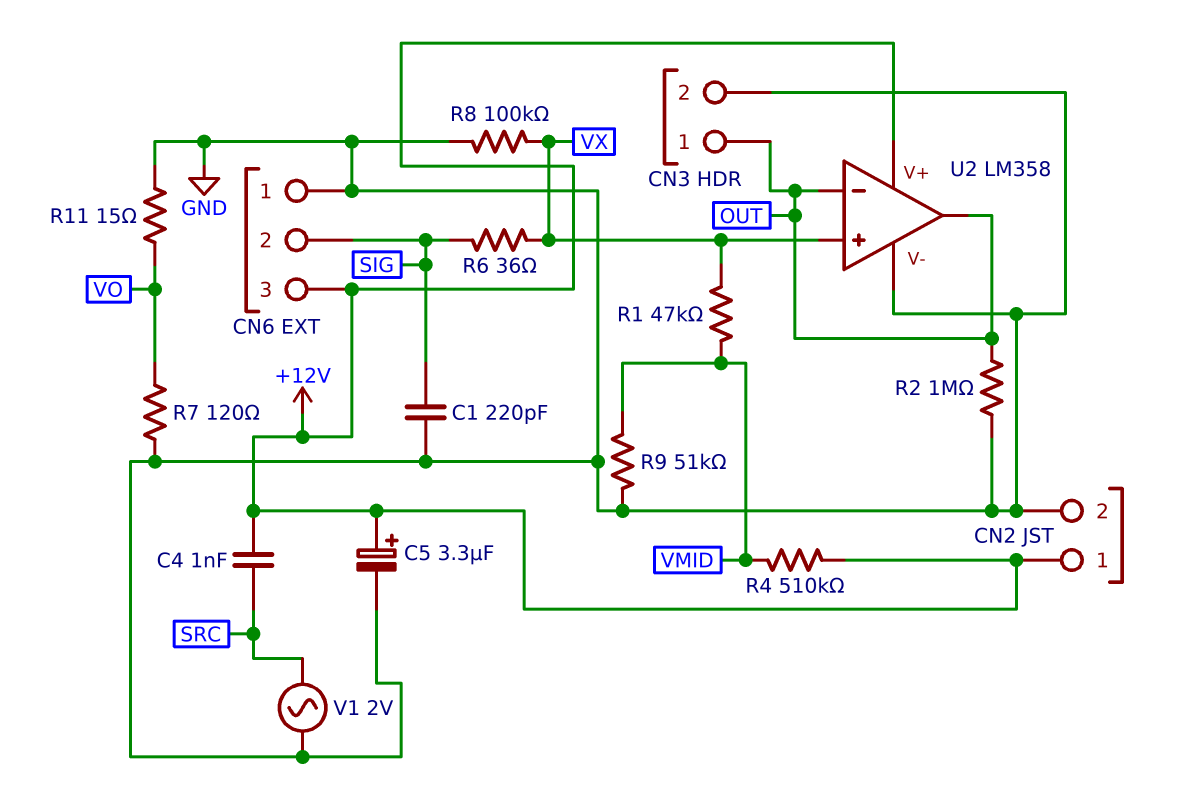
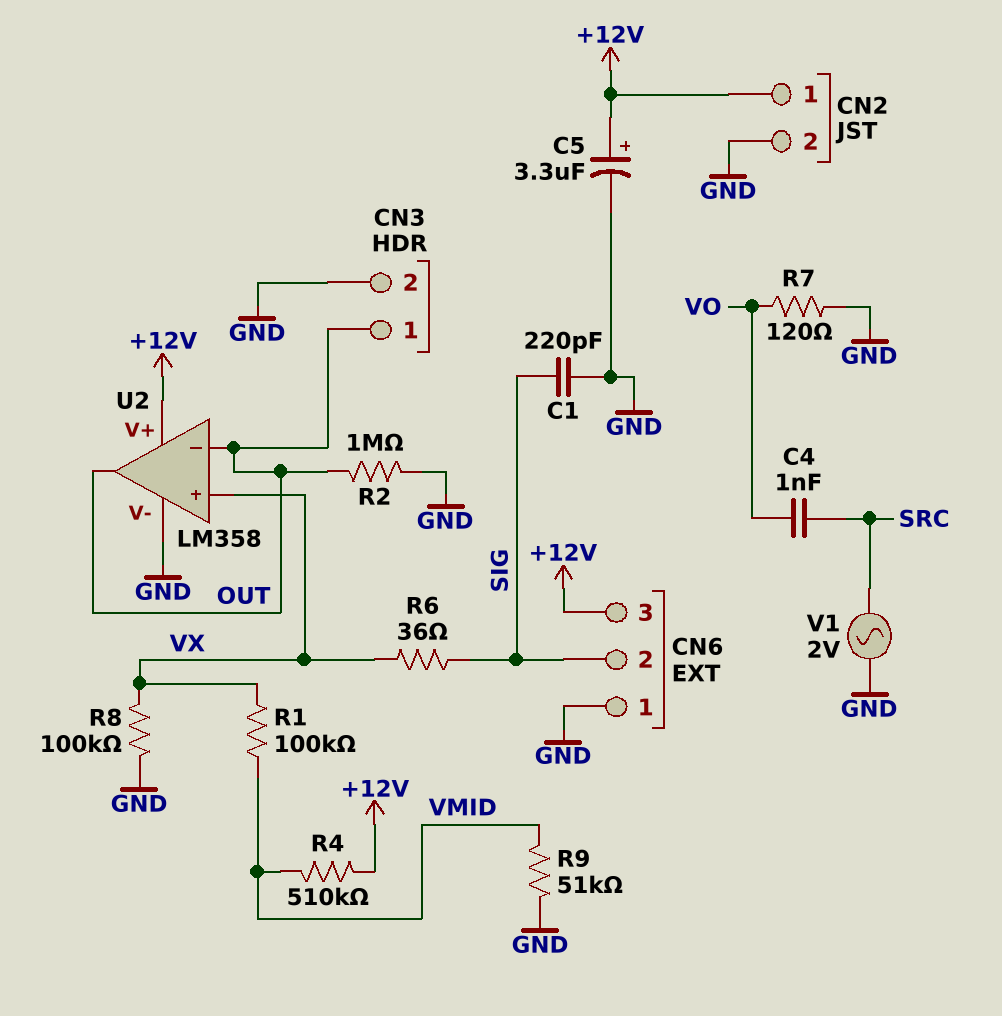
C4: 1nF (+12V, SRC) -> 1nF (SRC, VO)
R1: 47k (VMID, VX) -> 100k (VMID, VX)
R11: 15 (GND, VO) -> none

